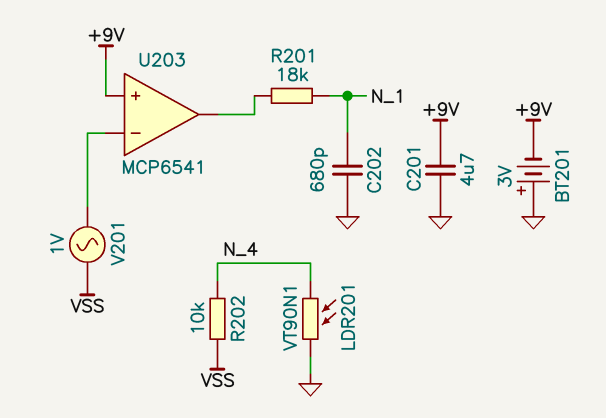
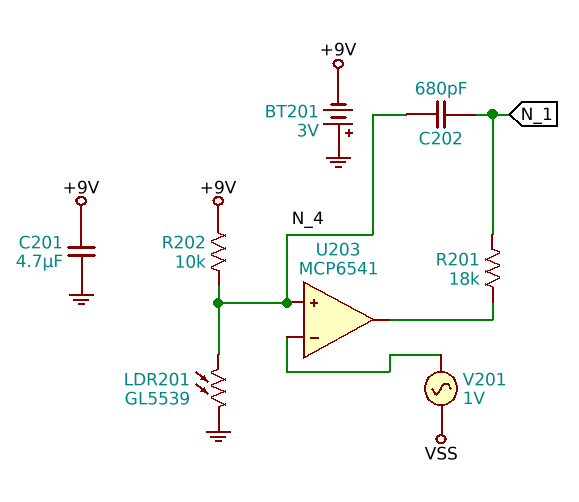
C202: 680pF (GND, N_1) -> 680pF (N_1, N_4)
LDR201: VT90N1 (GND, N_4) -> GL5539 (GND, N_4)
R202: 10k (N_4, VSS) -> 10k (+9V, N_4)
U203 pin in+: +9V -> N_4

